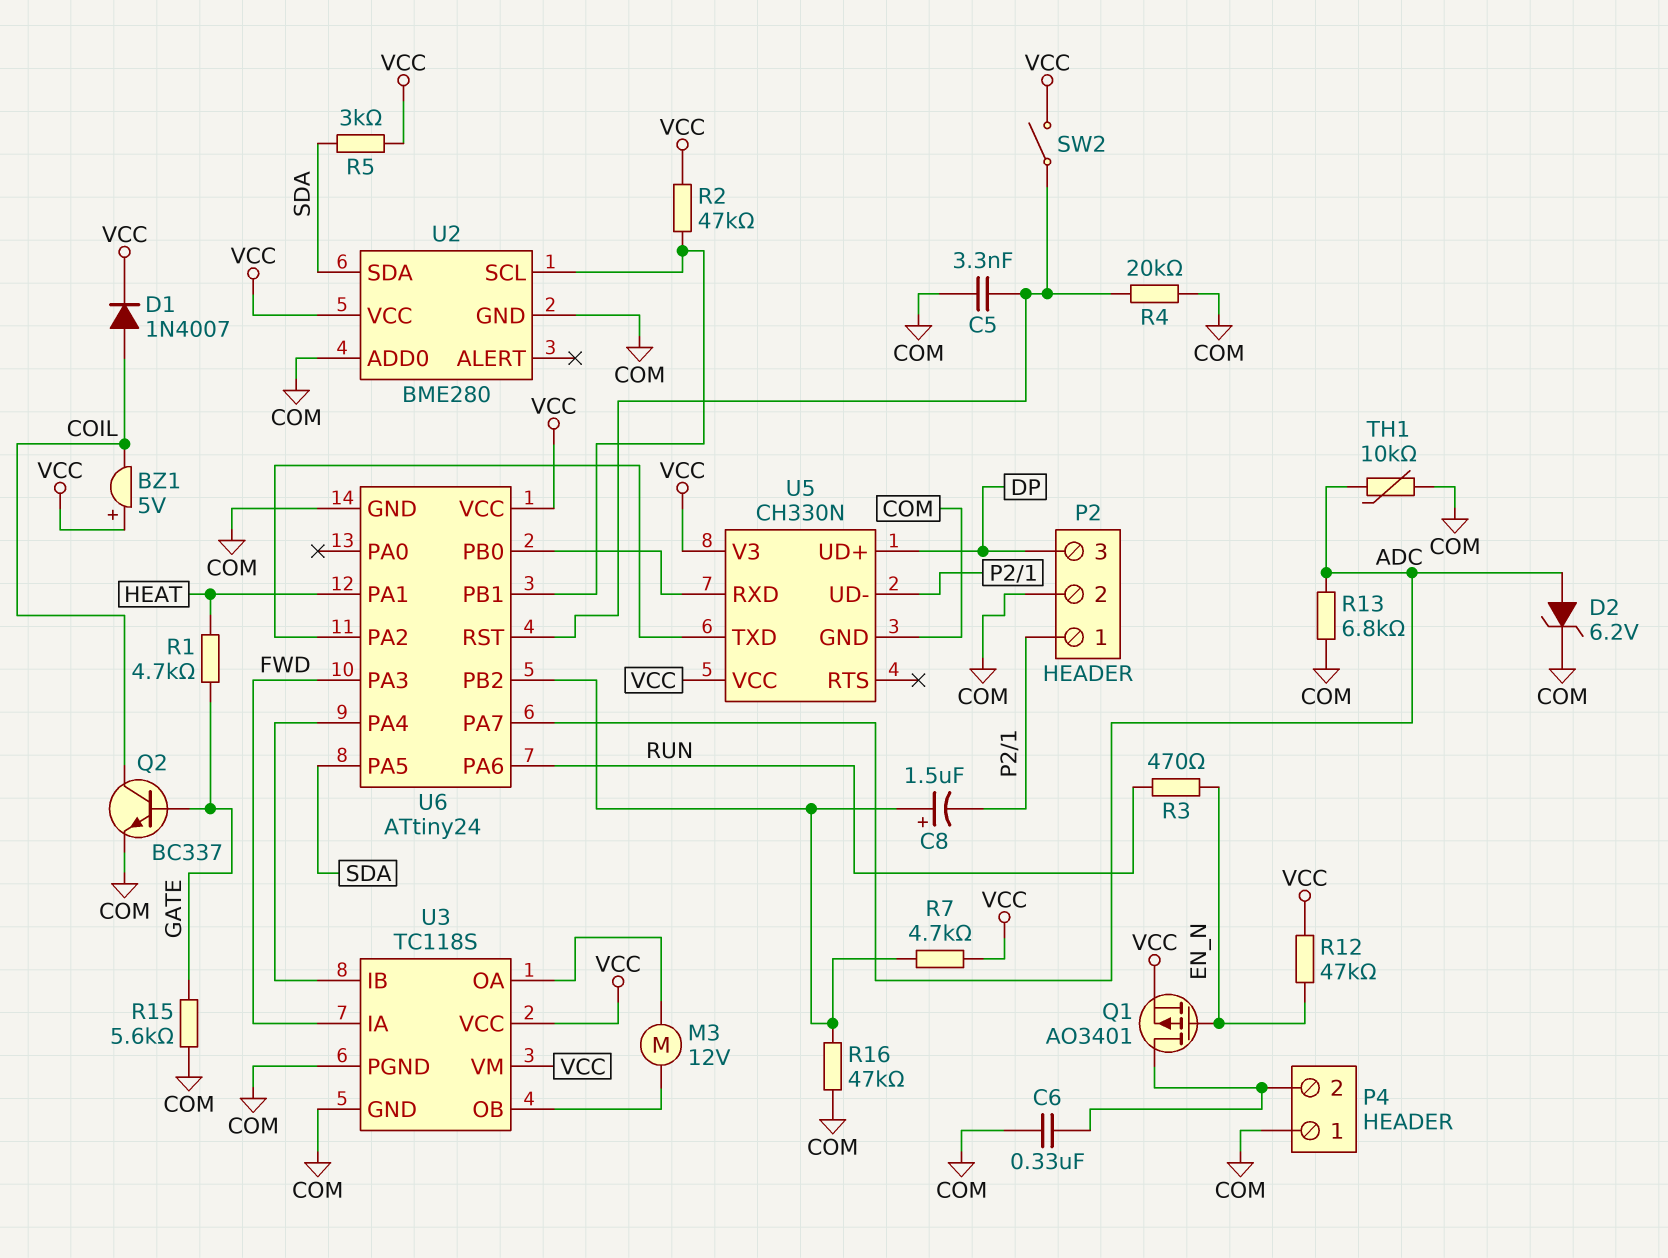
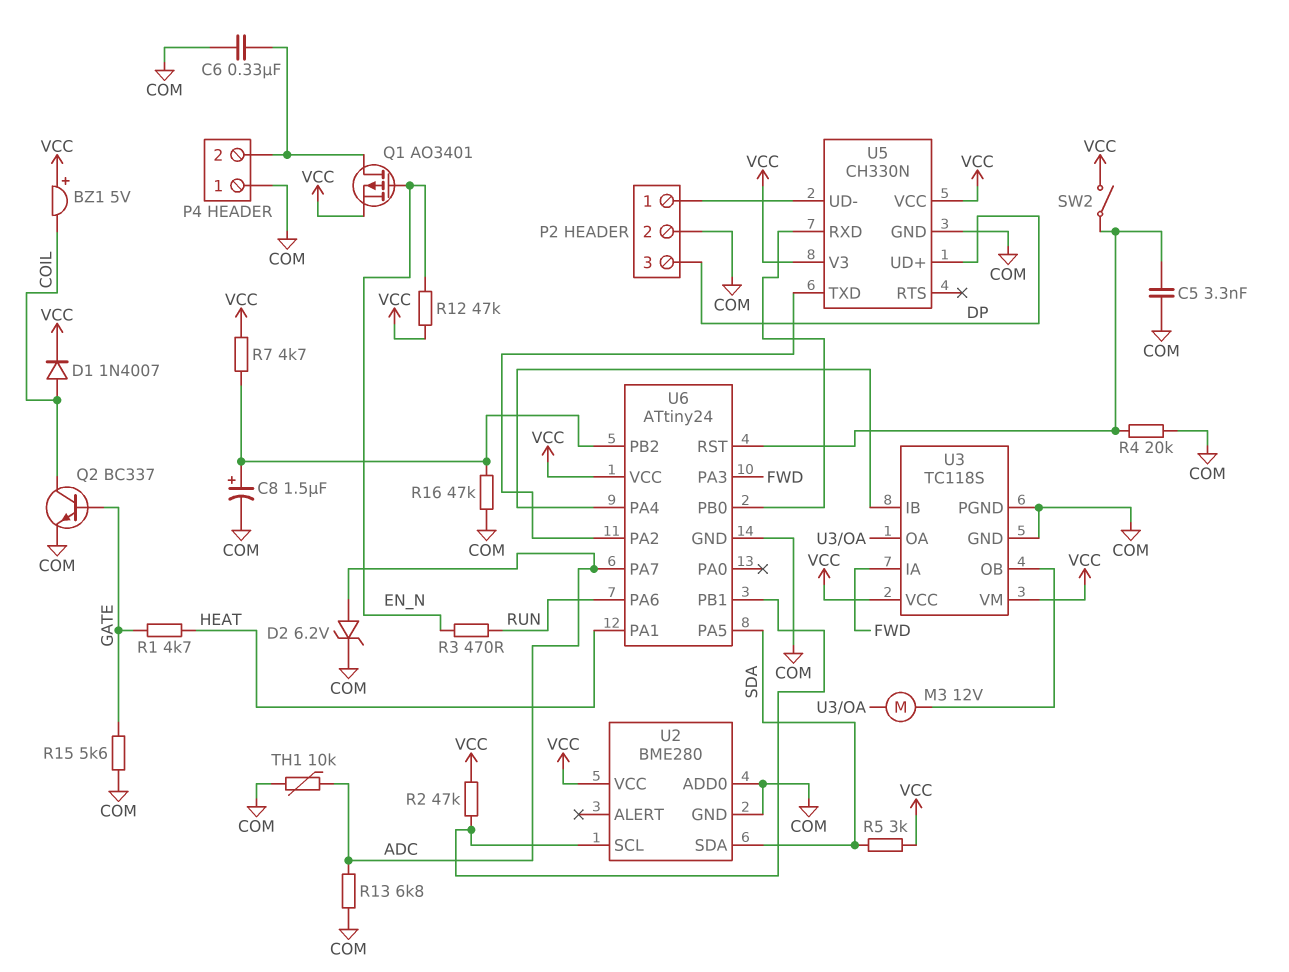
C8: 1.5uF (plus U6/PB2, minus P2/1) -> 1.5uF (plus U6/PB2, minus COM)

